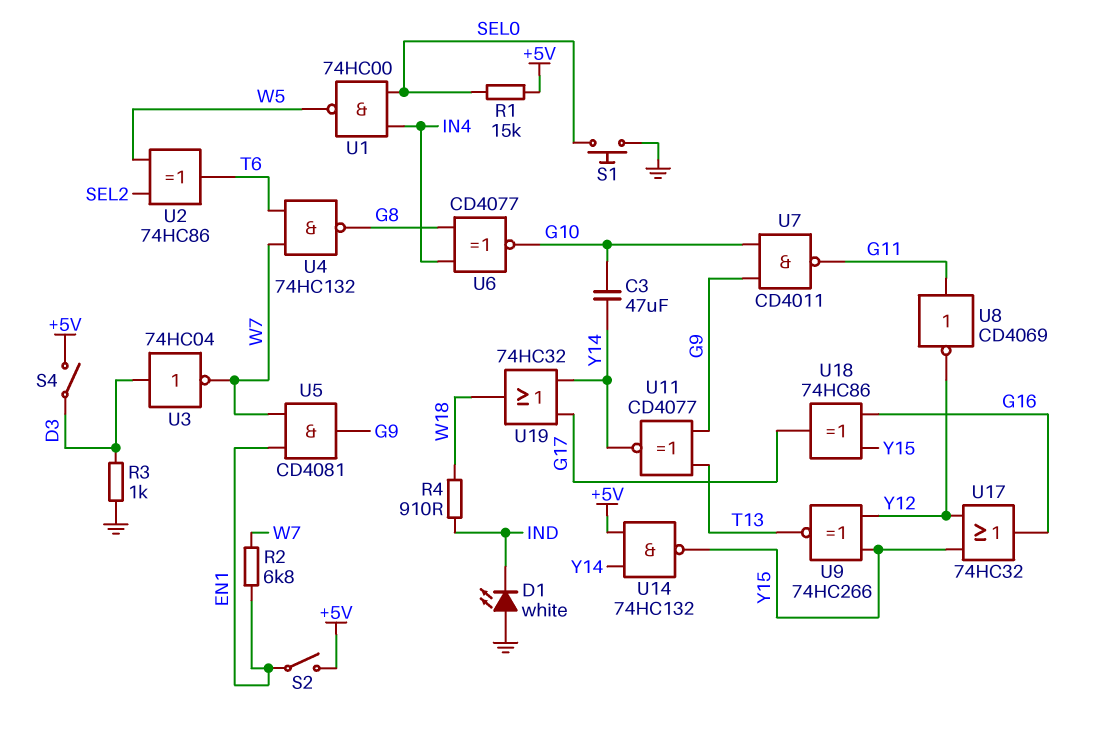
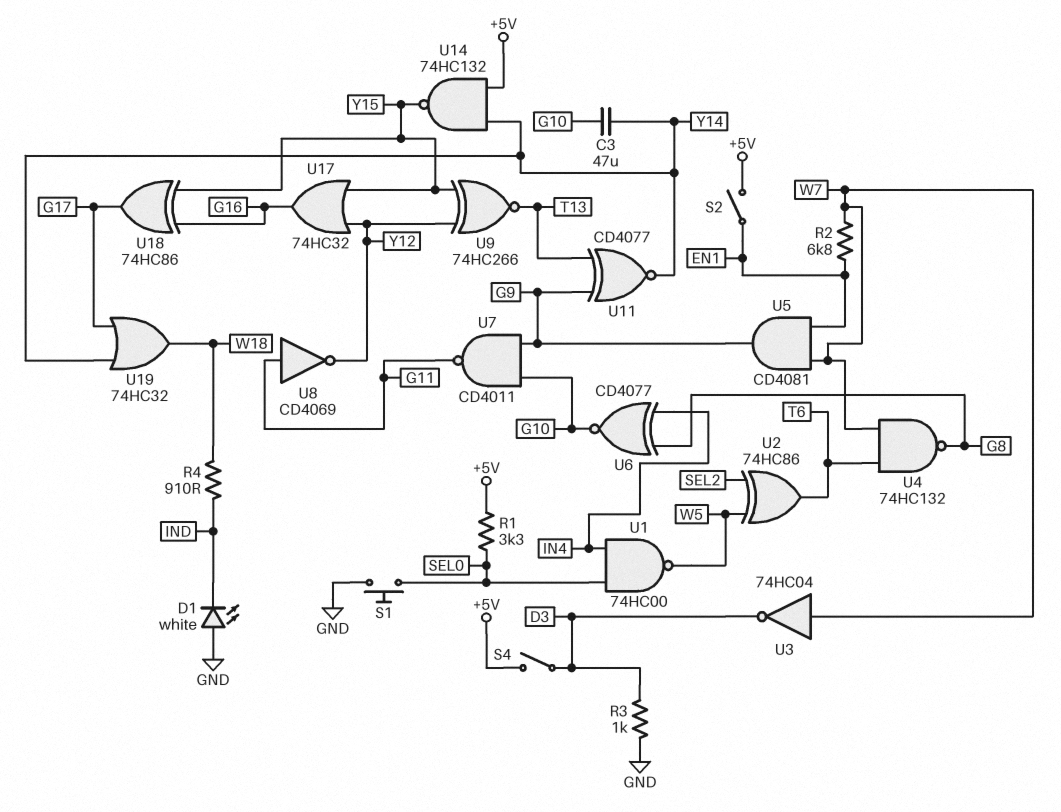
R1: 15k (+5V, SEL0) -> 3.3k (+5V, SEL0)
U3: NOT 74HC04 (in D3, out W7) -> NOT 74HC04 (in W7, out D3)

